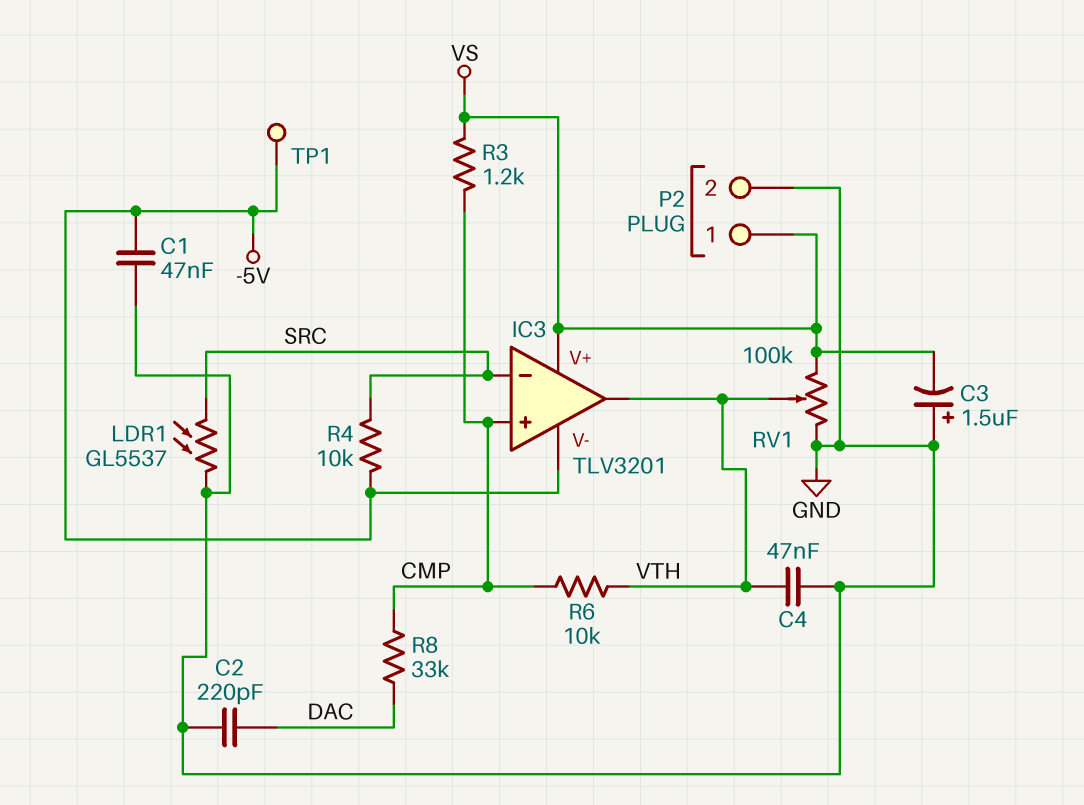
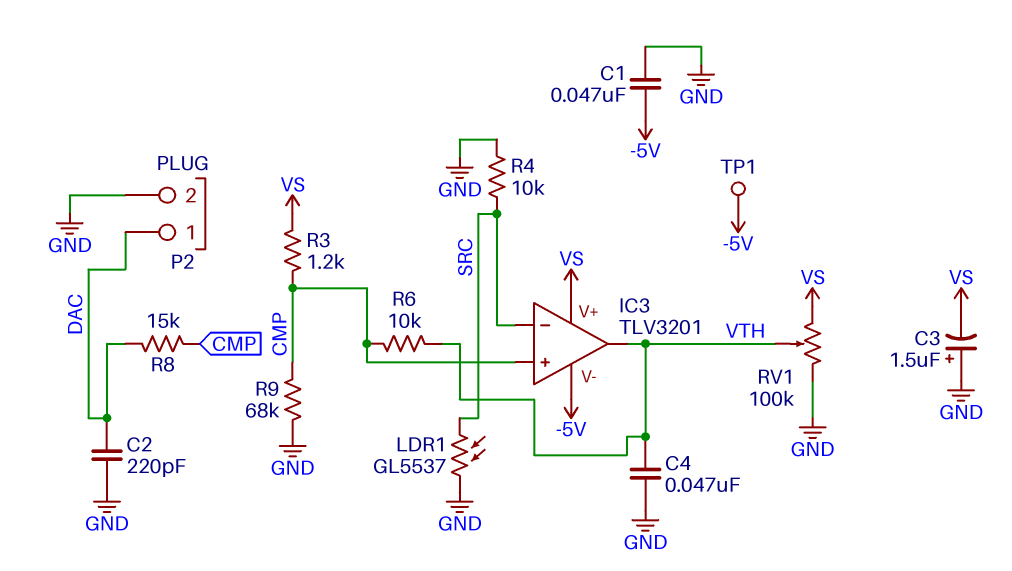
P2 pin 1: VS -> DAC
R4: 10k (-5V, SRC) -> 10k (GND, SRC)
R8: 33k (CMP, DAC) -> 15k (CMP, DAC)
R9: none -> 68k (CMP, GND)

